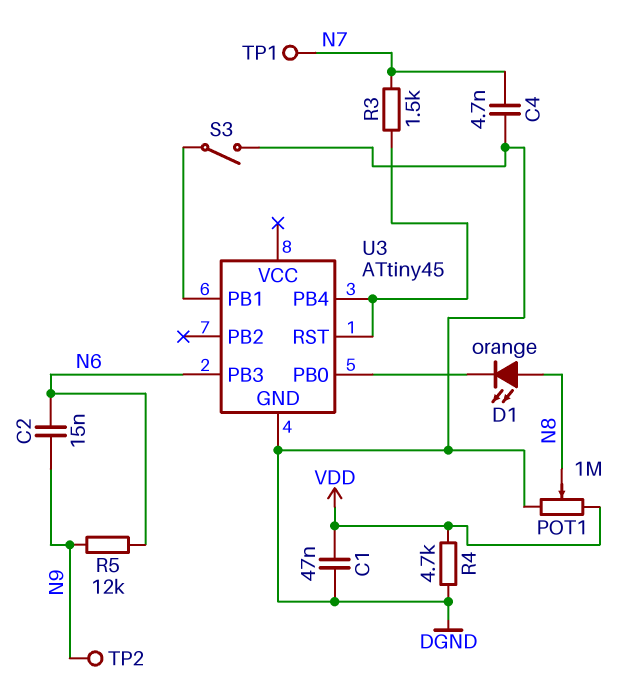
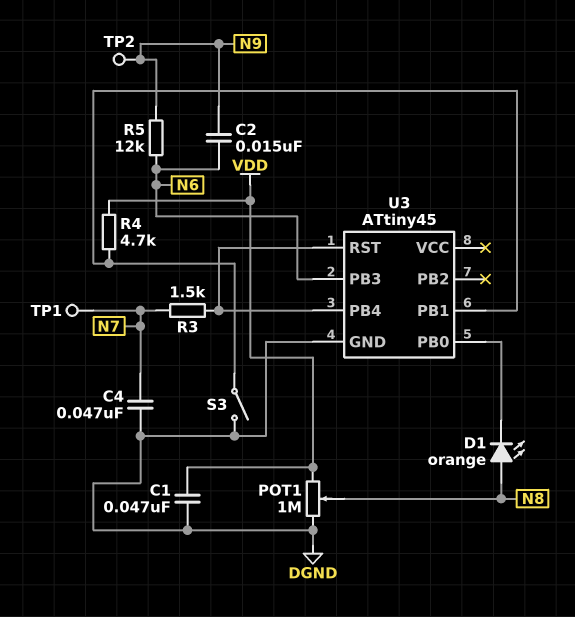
C4: 4.7nF (DGND, N7) -> 47nF (DGND, N7)
R4: 4.7k (DGND, VDD) -> 4.7k (U3/PB1, VDD)

